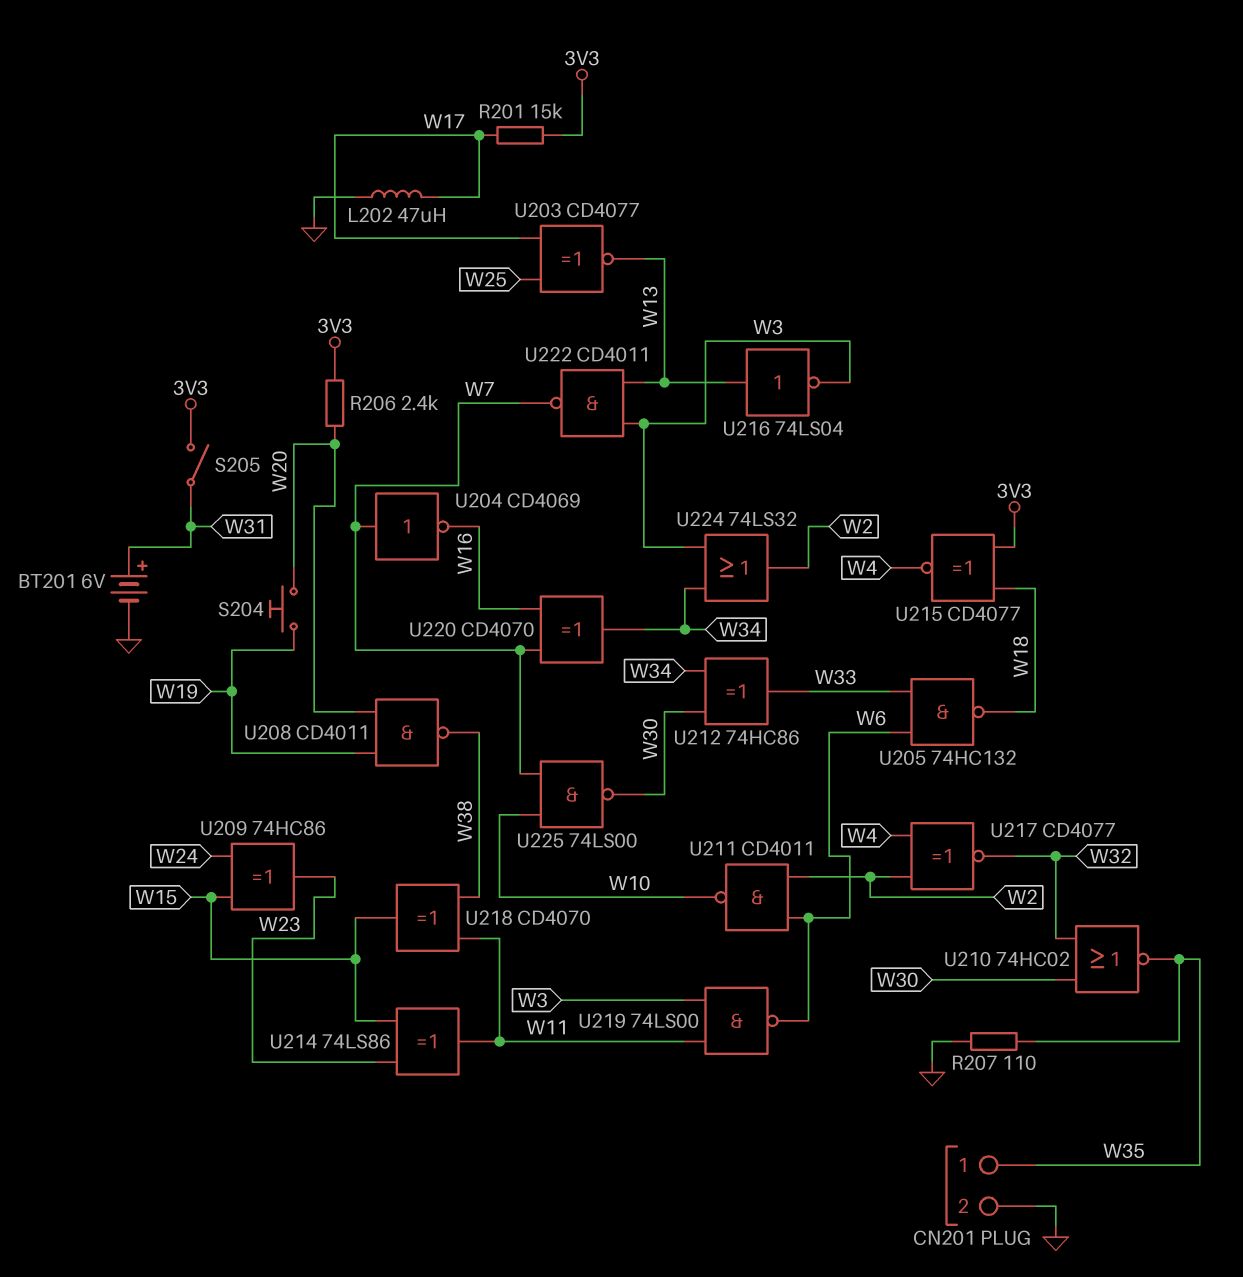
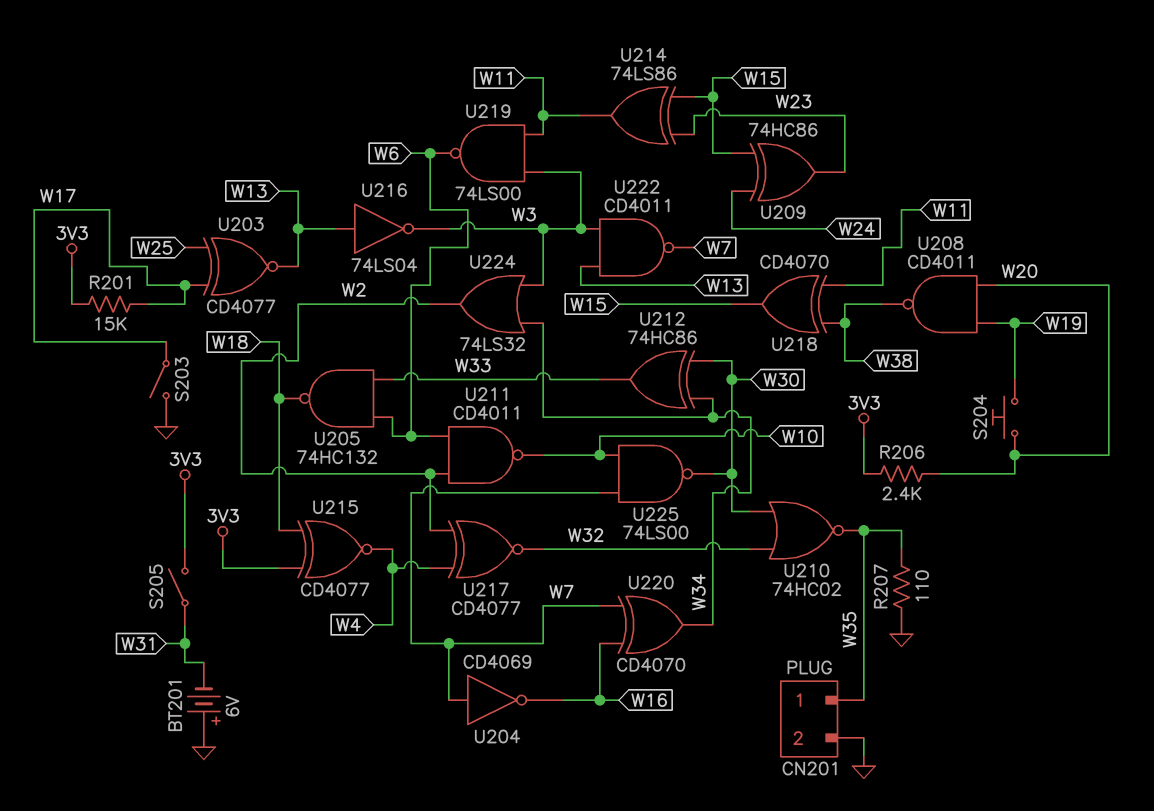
BT201: 6V (plus W31, minus GND) -> 6V (plus GND, minus W31)
L202: 47uH (GND, W17) -> none
S203: none -> switch (GND, W17)

